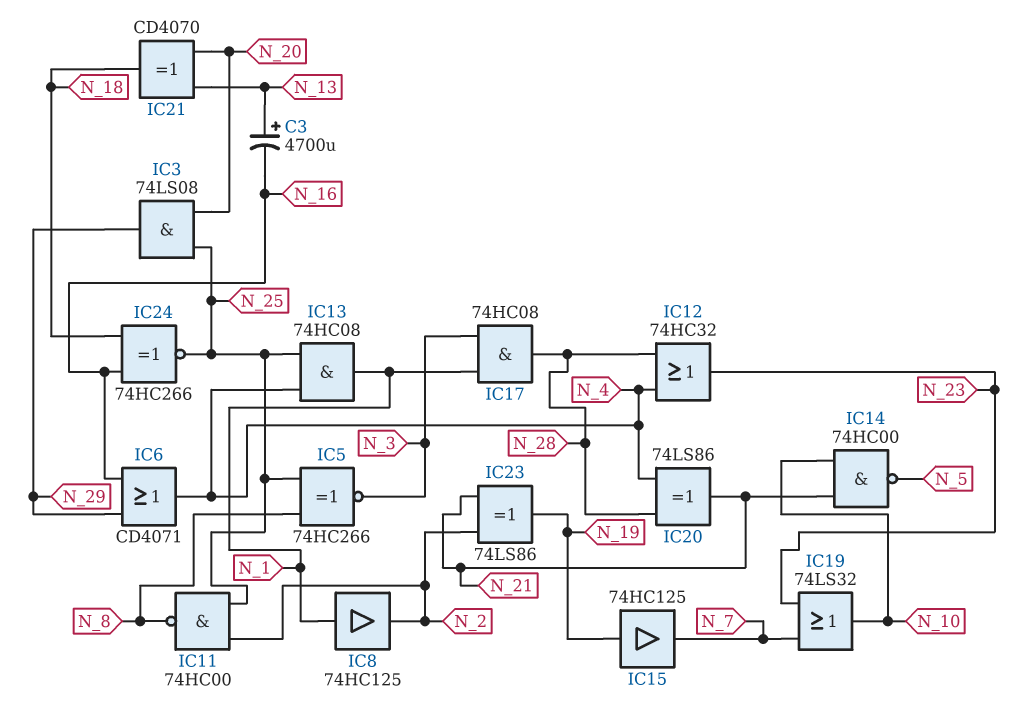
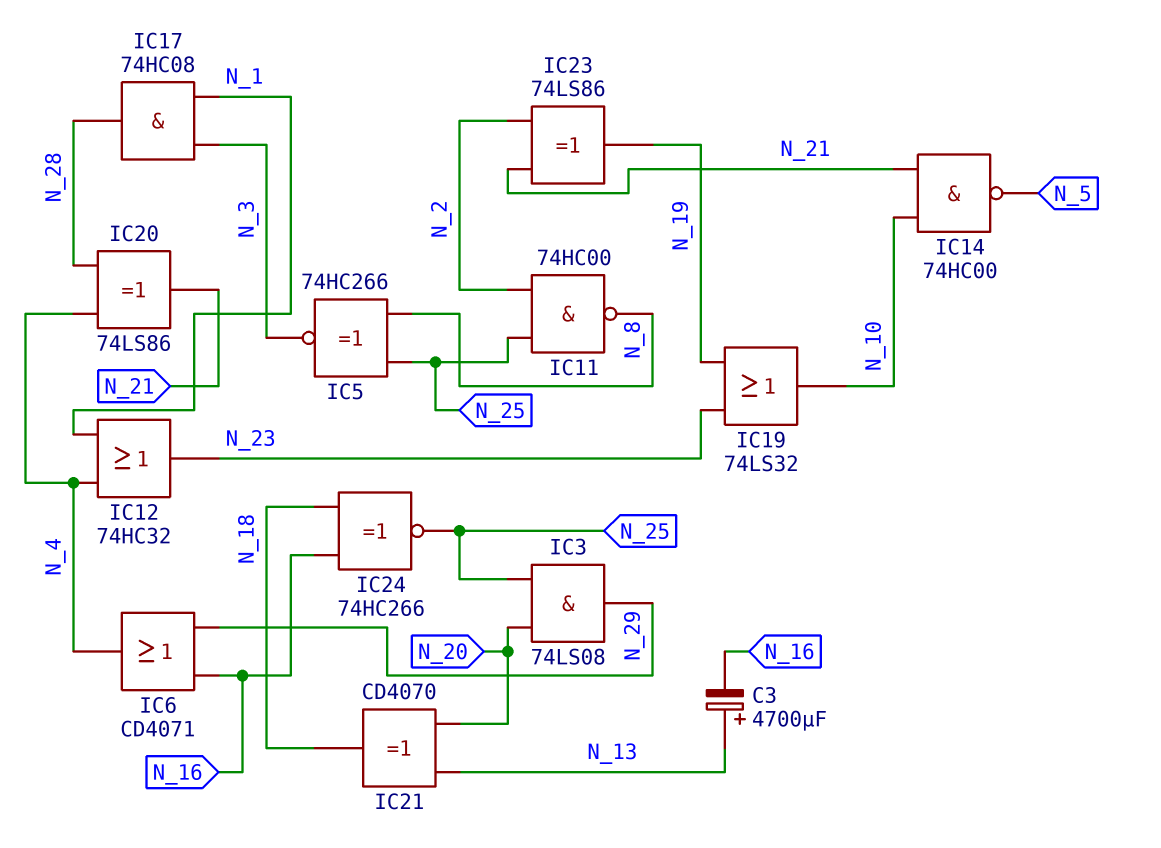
IC8: buffer 74HC125 (in N_1, out N_2) -> none
IC12: OR 74HC32 (in N_4, in N_28, out N_23) -> OR 74HC32 (in N_1, in N_4, out N_23)
IC13: AND 74HC08 (in N_4, in N_25, out N_1) -> none
IC15: buffer 74HC125 (in N_19, out N_7) -> none
IC19: OR 74LS32 (in N_7, in N_23, out N_10) -> OR 74LS32 (in N_19, in N_23, out N_10)

